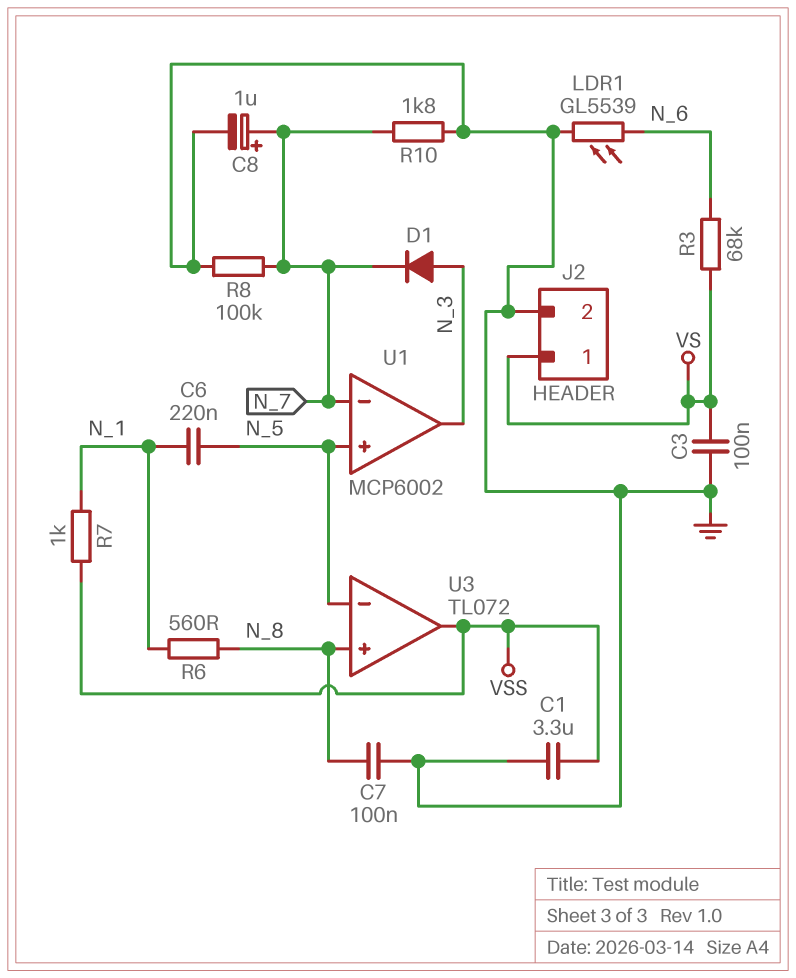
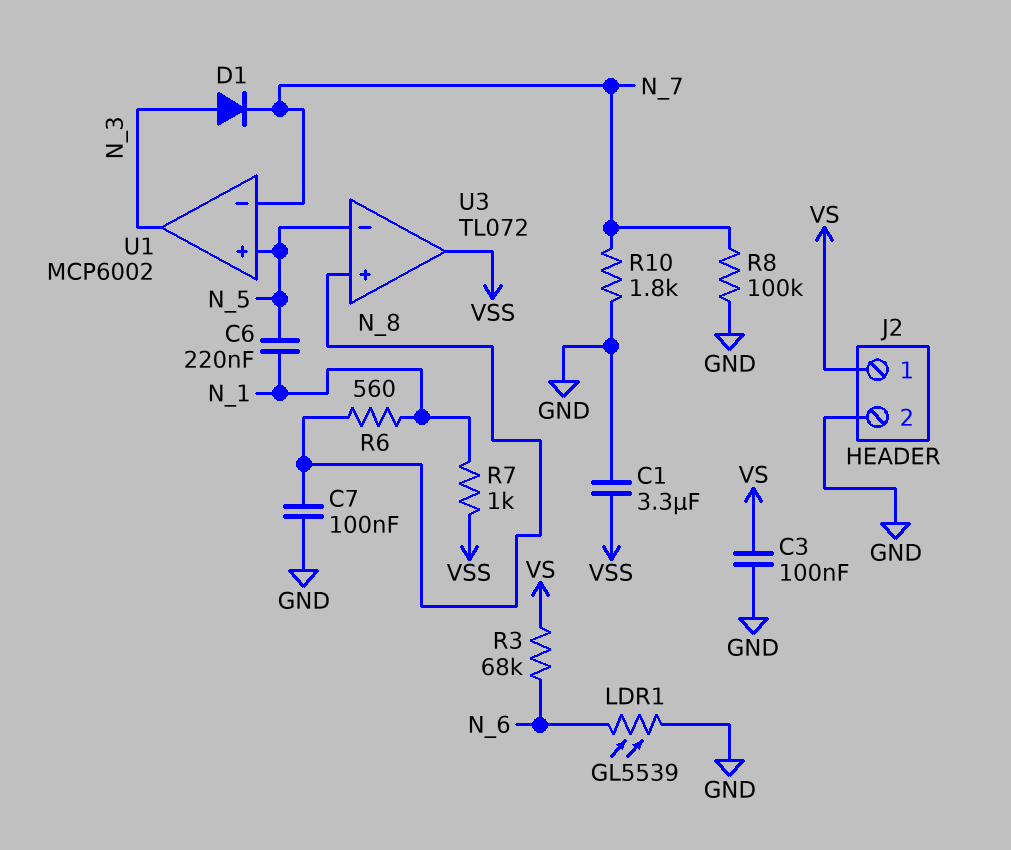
C8: 1uF (plus N_7, minus GND) -> none

